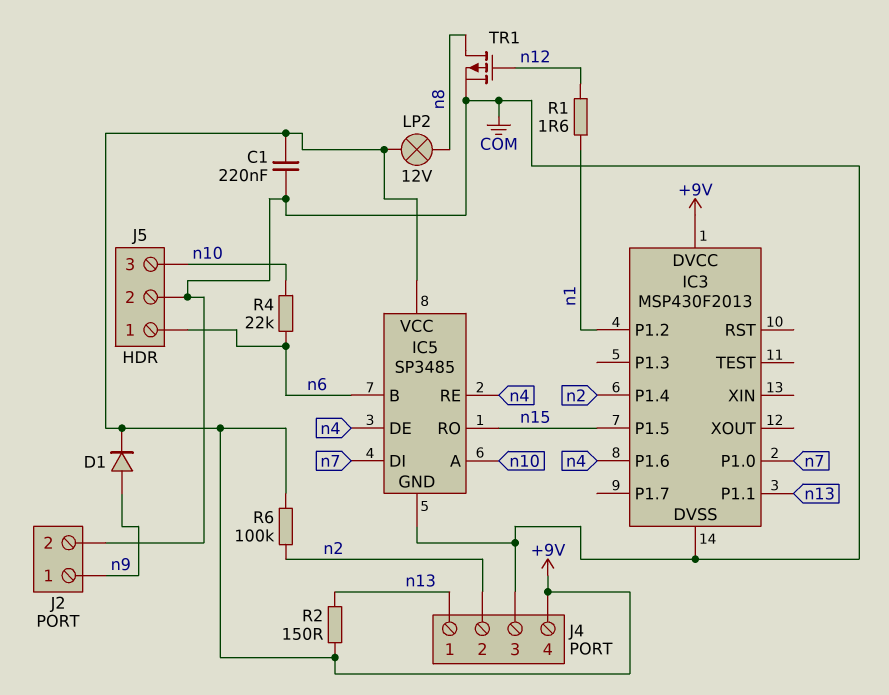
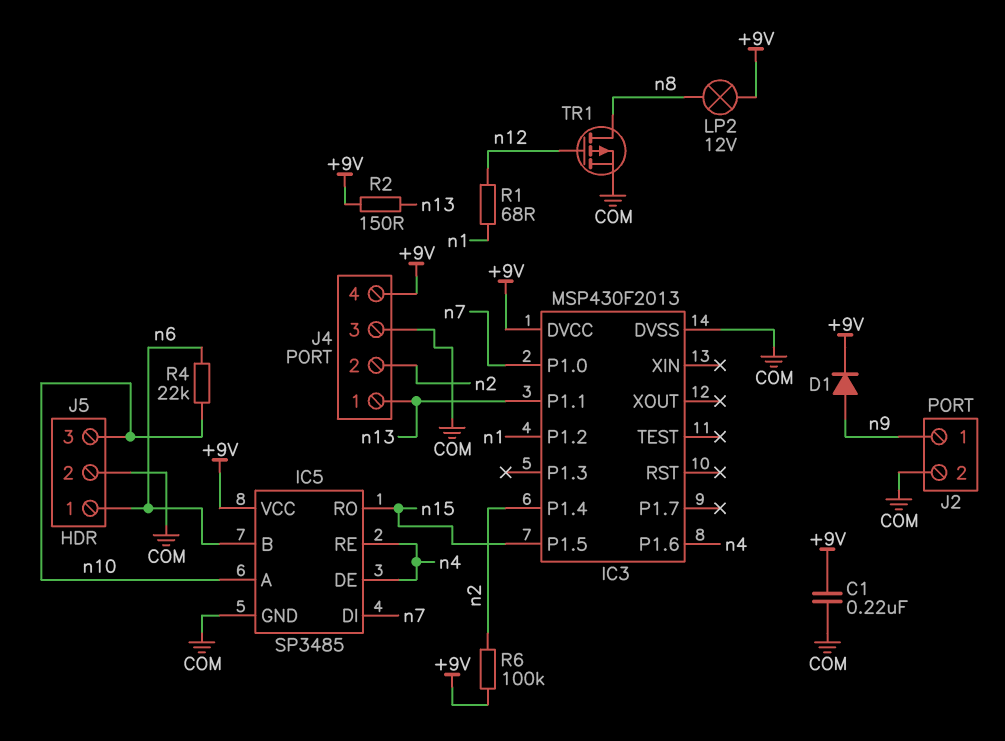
R1: 1.6 (n1, n12) -> 68 (n1, n12)

